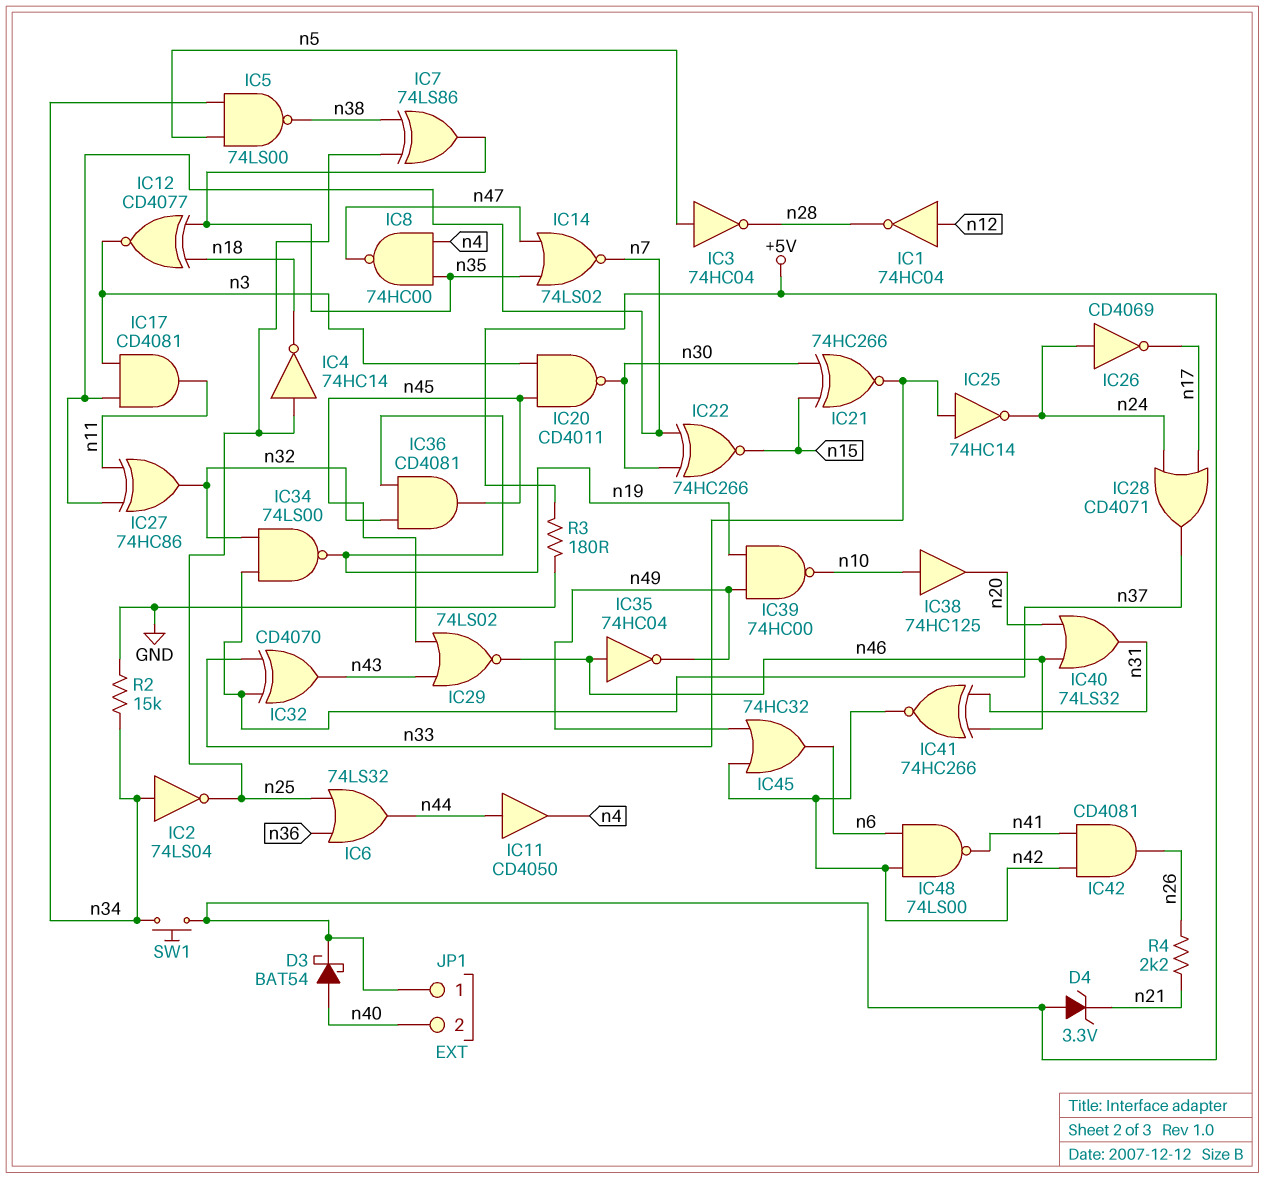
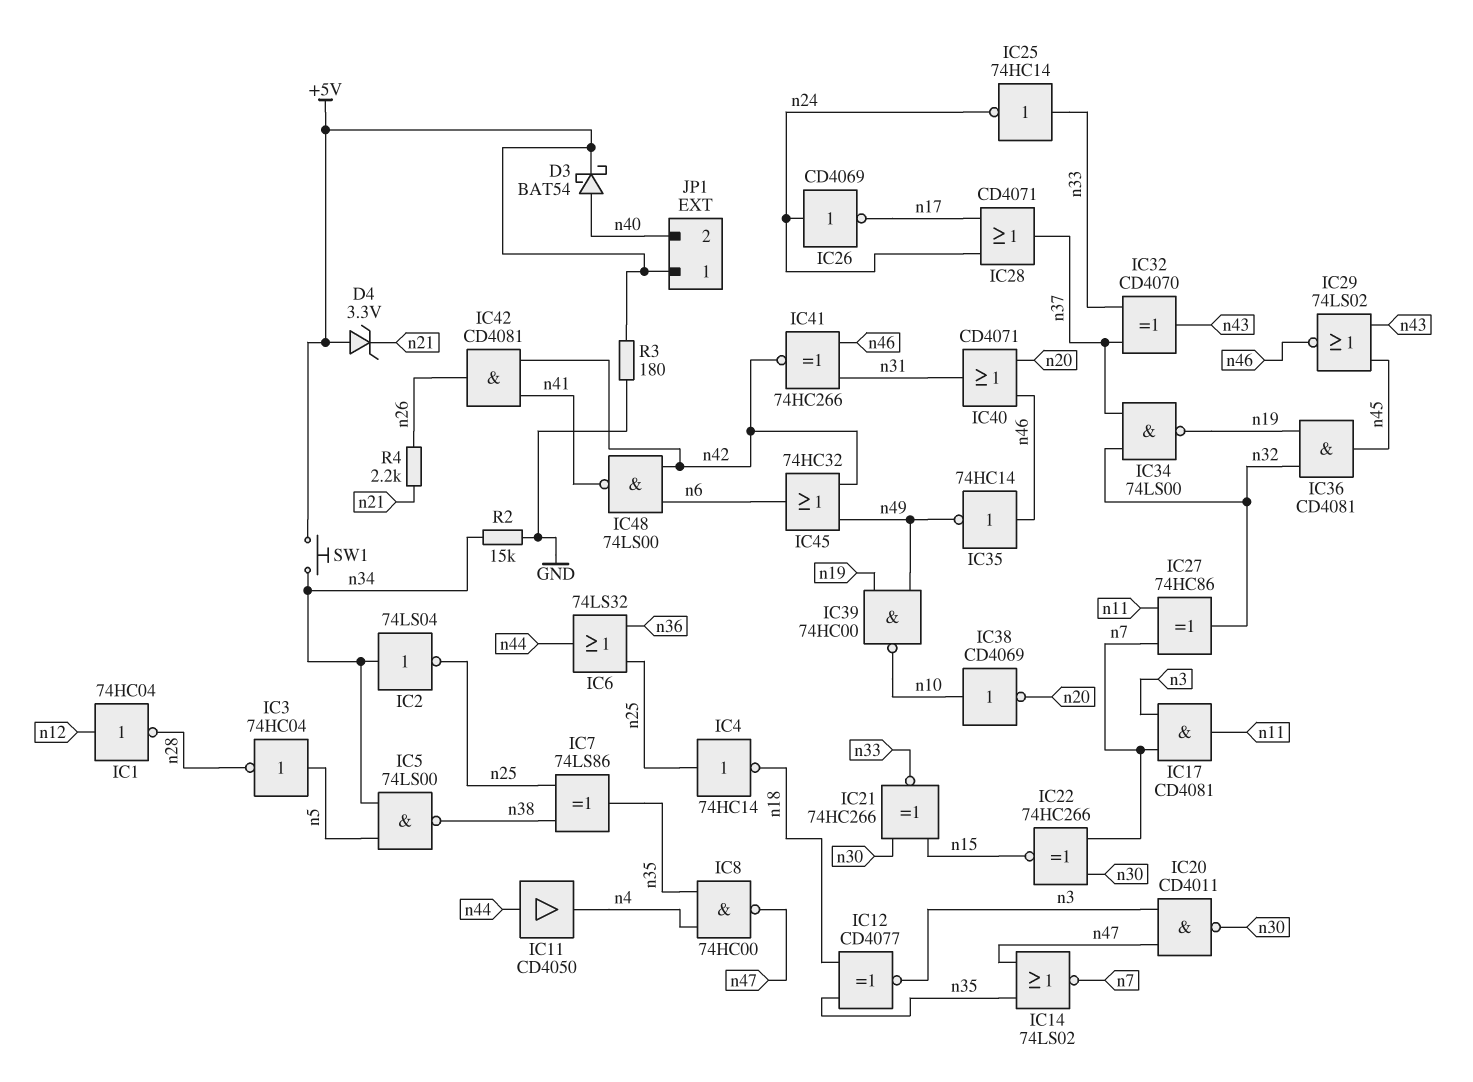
IC20: NAND CD4011 (in n3, in n45, out n30) -> NAND CD4011 (in n3, in n47, out n30)
IC35: NOT 74HC04 (in n46, out n49) -> NOT 74HC14 (in n46, out n49)
IC38: buffer 74HC125 (in n10, out n20) -> NOT CD4069 (in n10, out n20)
IC40: OR 74LS32 (in n20, in n46, out n31) -> OR CD4071 (in n20, in n46, out n31)

